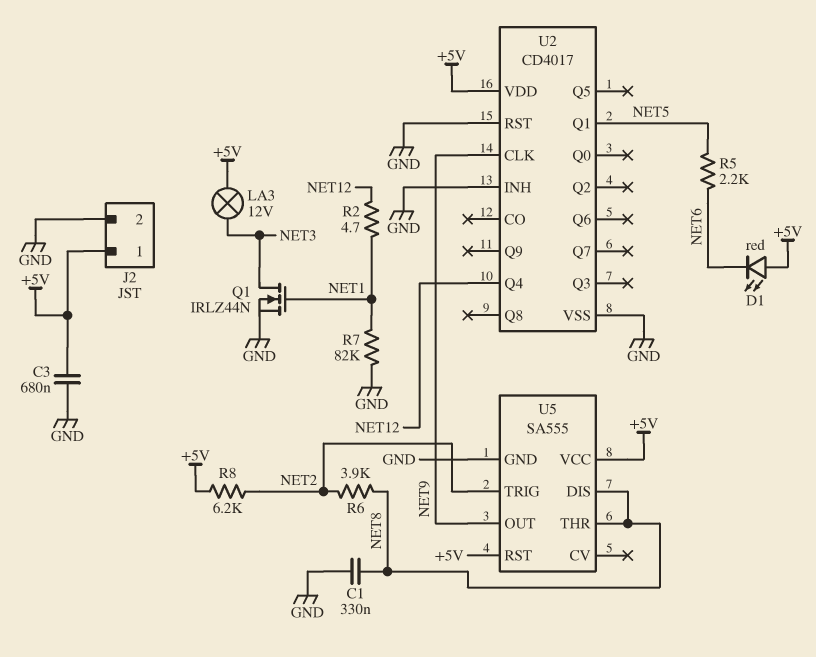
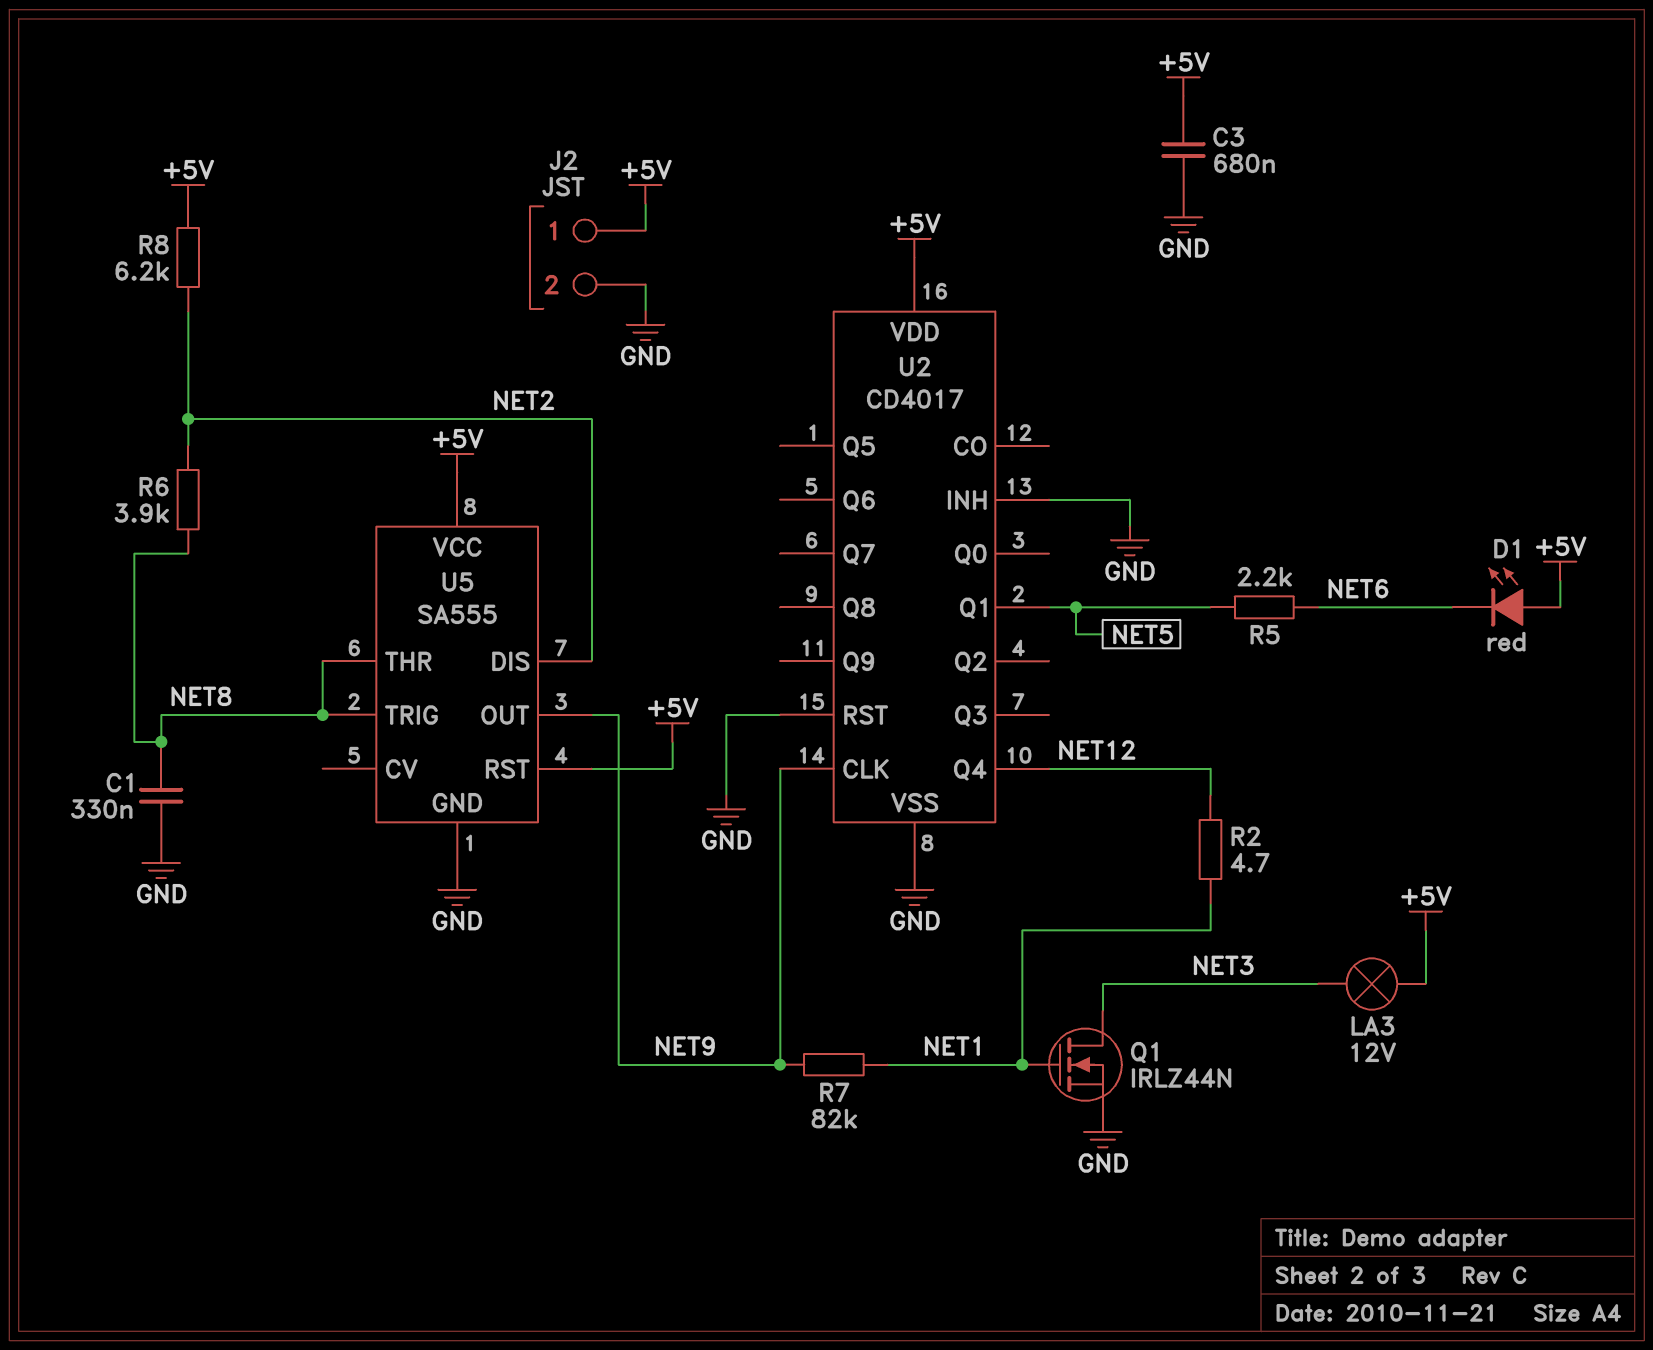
R7: 82k (GND, NET1) -> 82k (NET1, NET9)
U5 pin DIS: NET8 -> NET2
U5 pin TRIG: NET2 -> NET8

